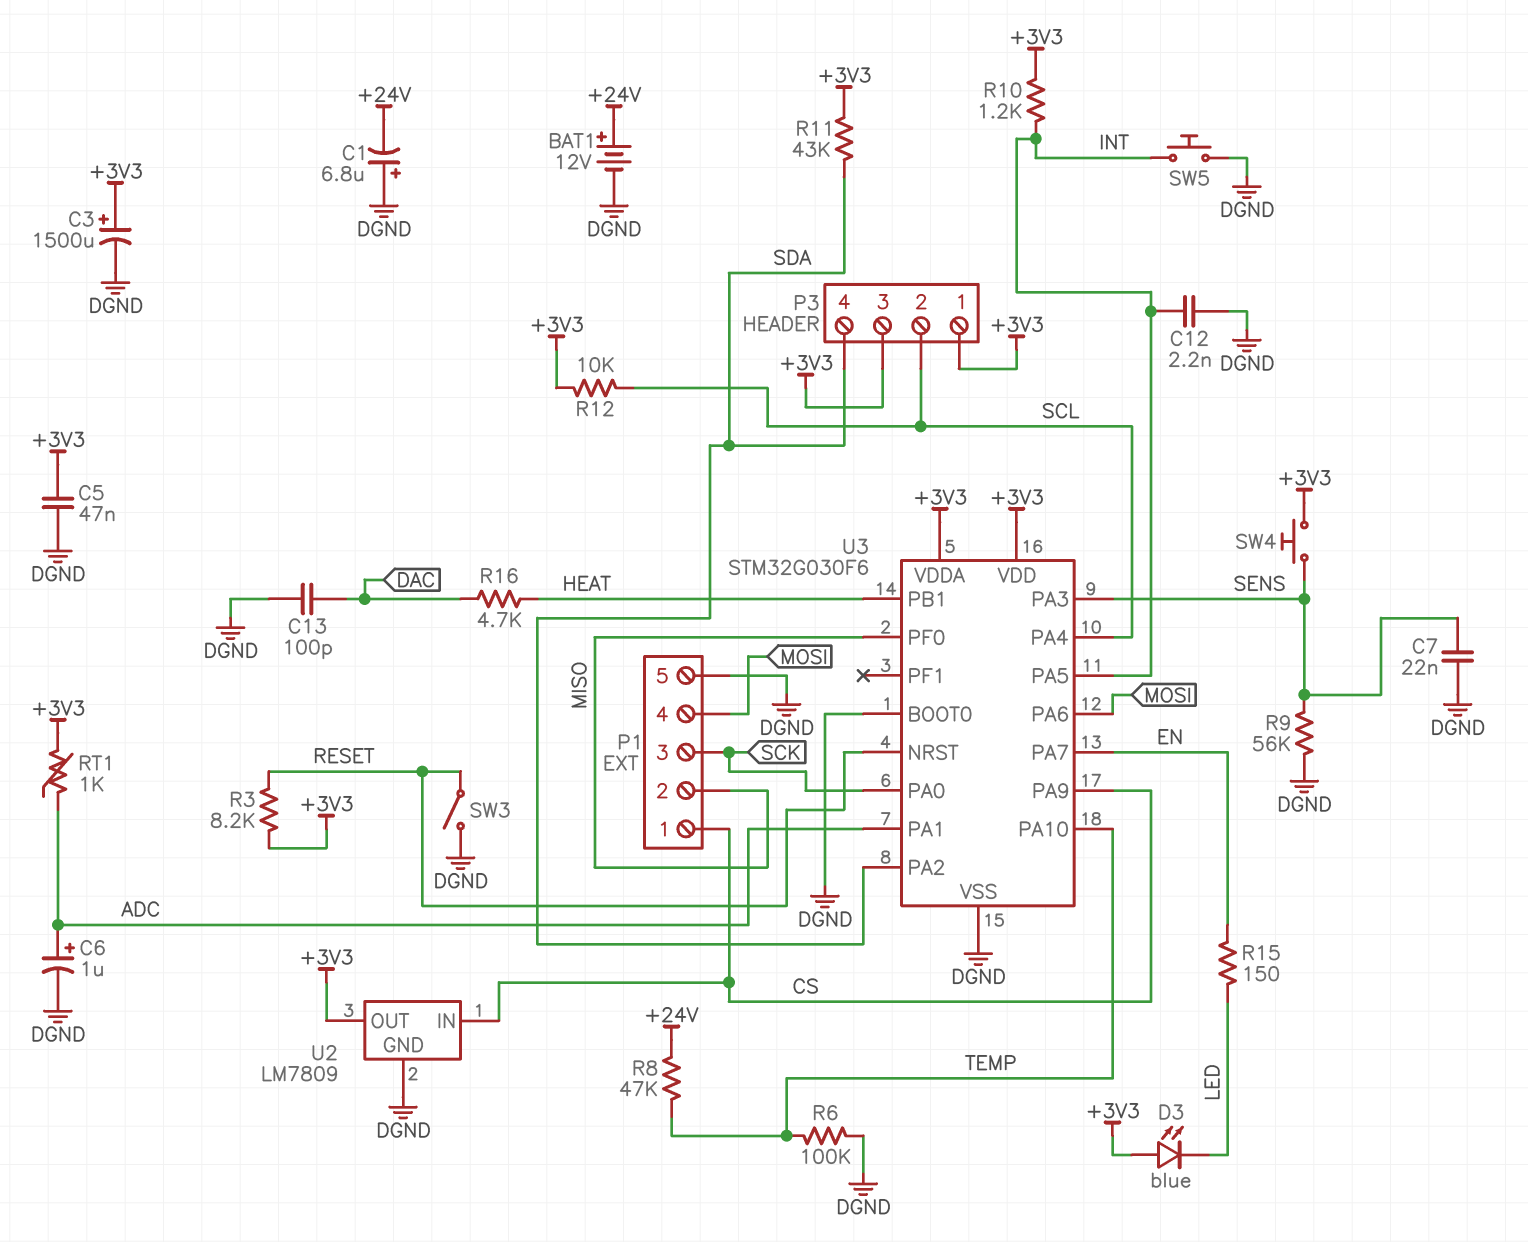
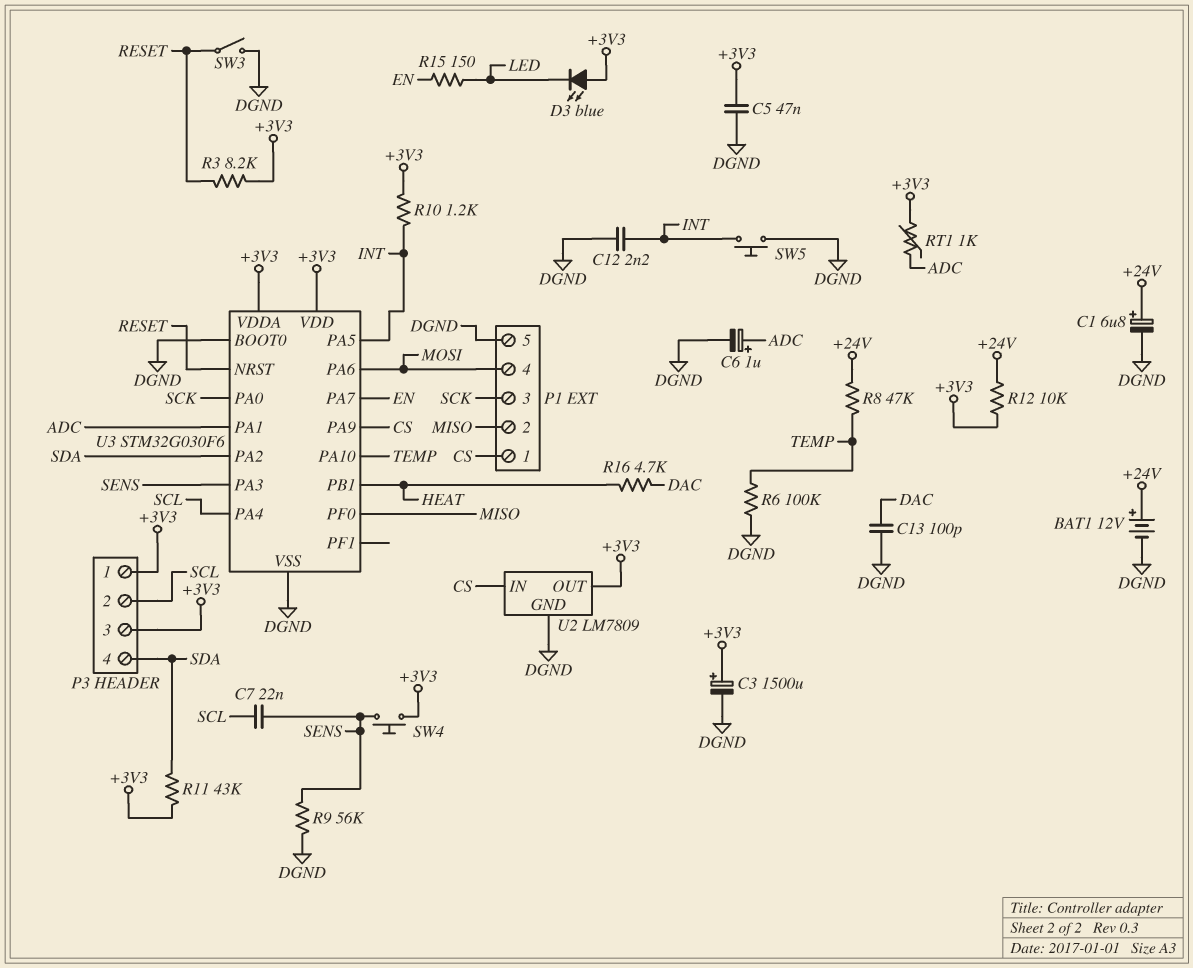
C1: 6.8uF (plus DGND, minus +24V) -> 6.8uF (plus +24V, minus DGND)
C7: 22nF (DGND, SENS) -> 22nF (SCL, SENS)
R12: 10k (+3V3, SCL) -> 10k (+3V3, +24V)

